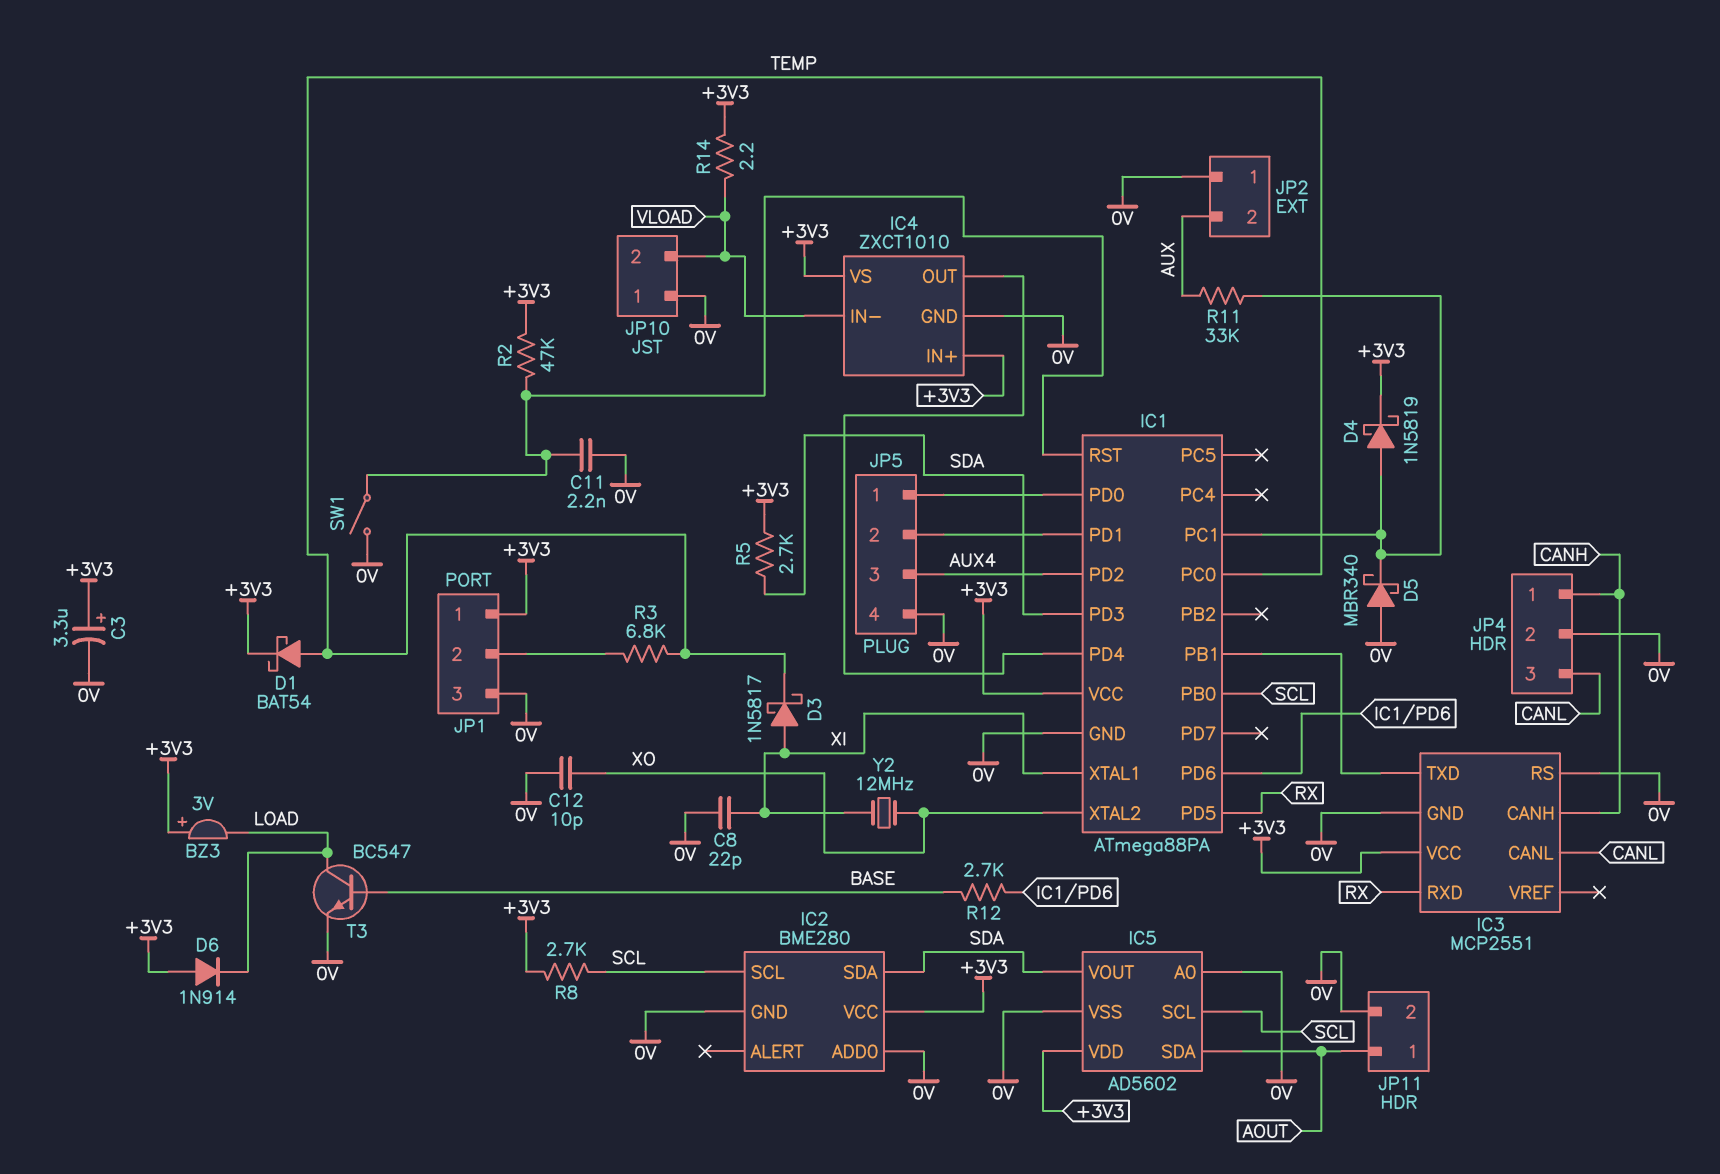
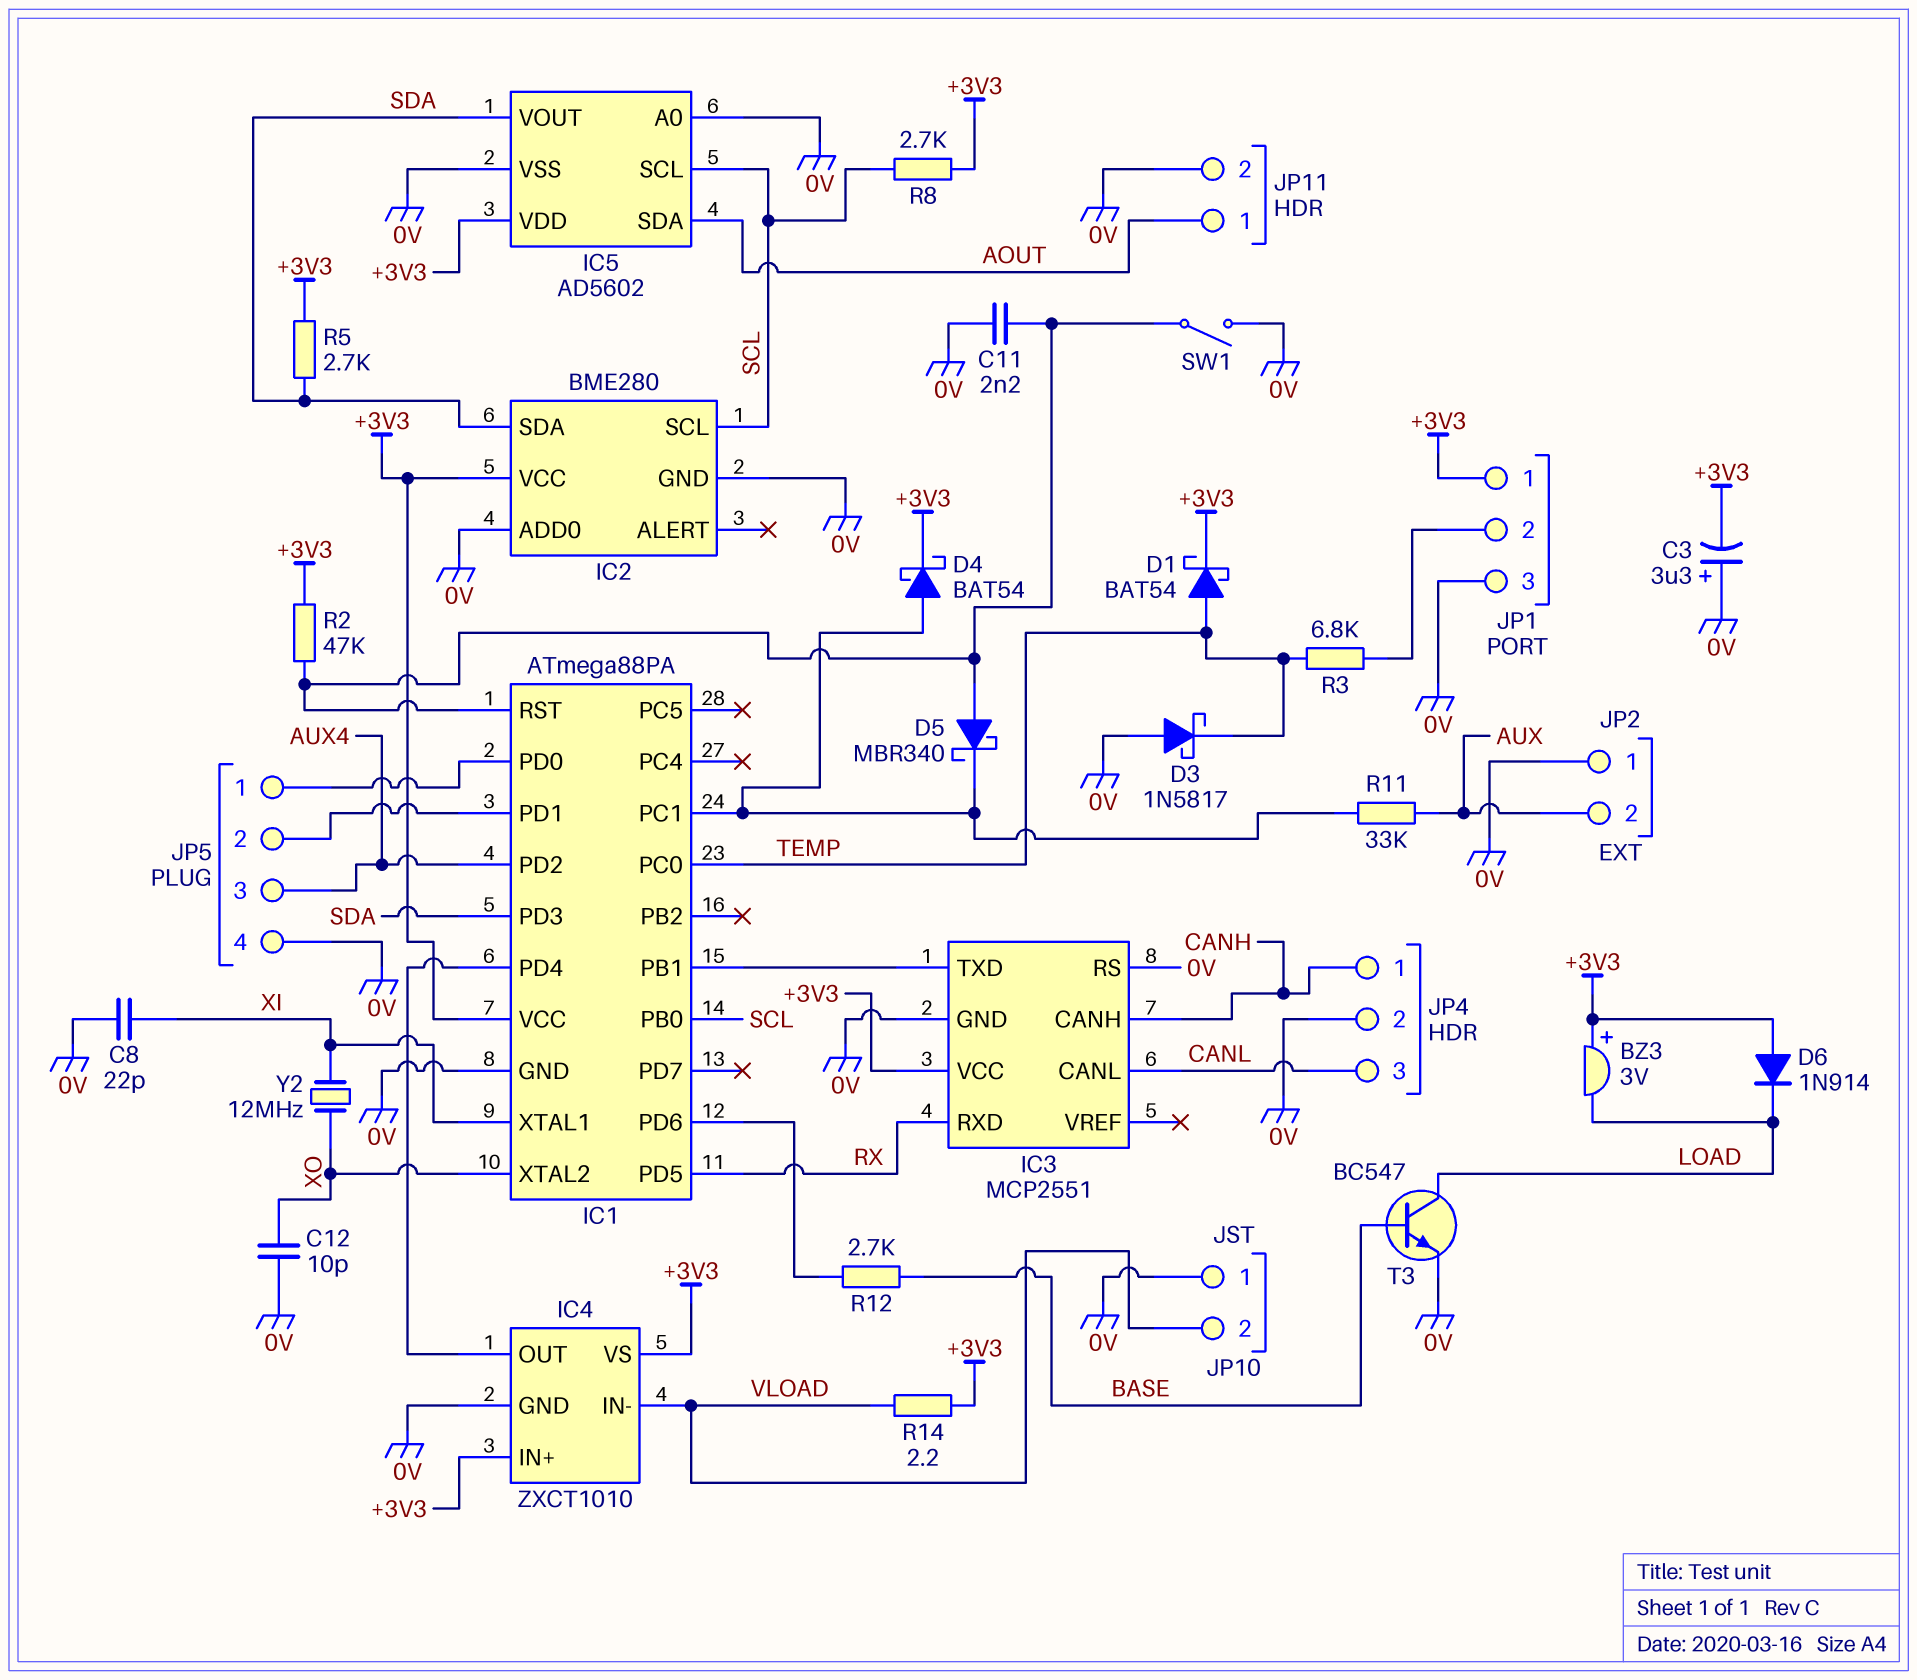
C3: 3.3uF (plus +3V3, minus 0V) -> 3.3uF (plus 0V, minus +3V3)
D3: schottky 1N5817 (A XI, K TEMP) -> schottky 1N5817 (A 0V, K TEMP)
D4: schottky 1N5819 (A IC1/PC1, K +3V3) -> schottky BAT54 (A IC1/PC1, K +3V3)
D5: schottky MBR340 (A 0V, K IC1/PC1) -> schottky MBR340 (A IC1/RST, K IC1/PC1)

